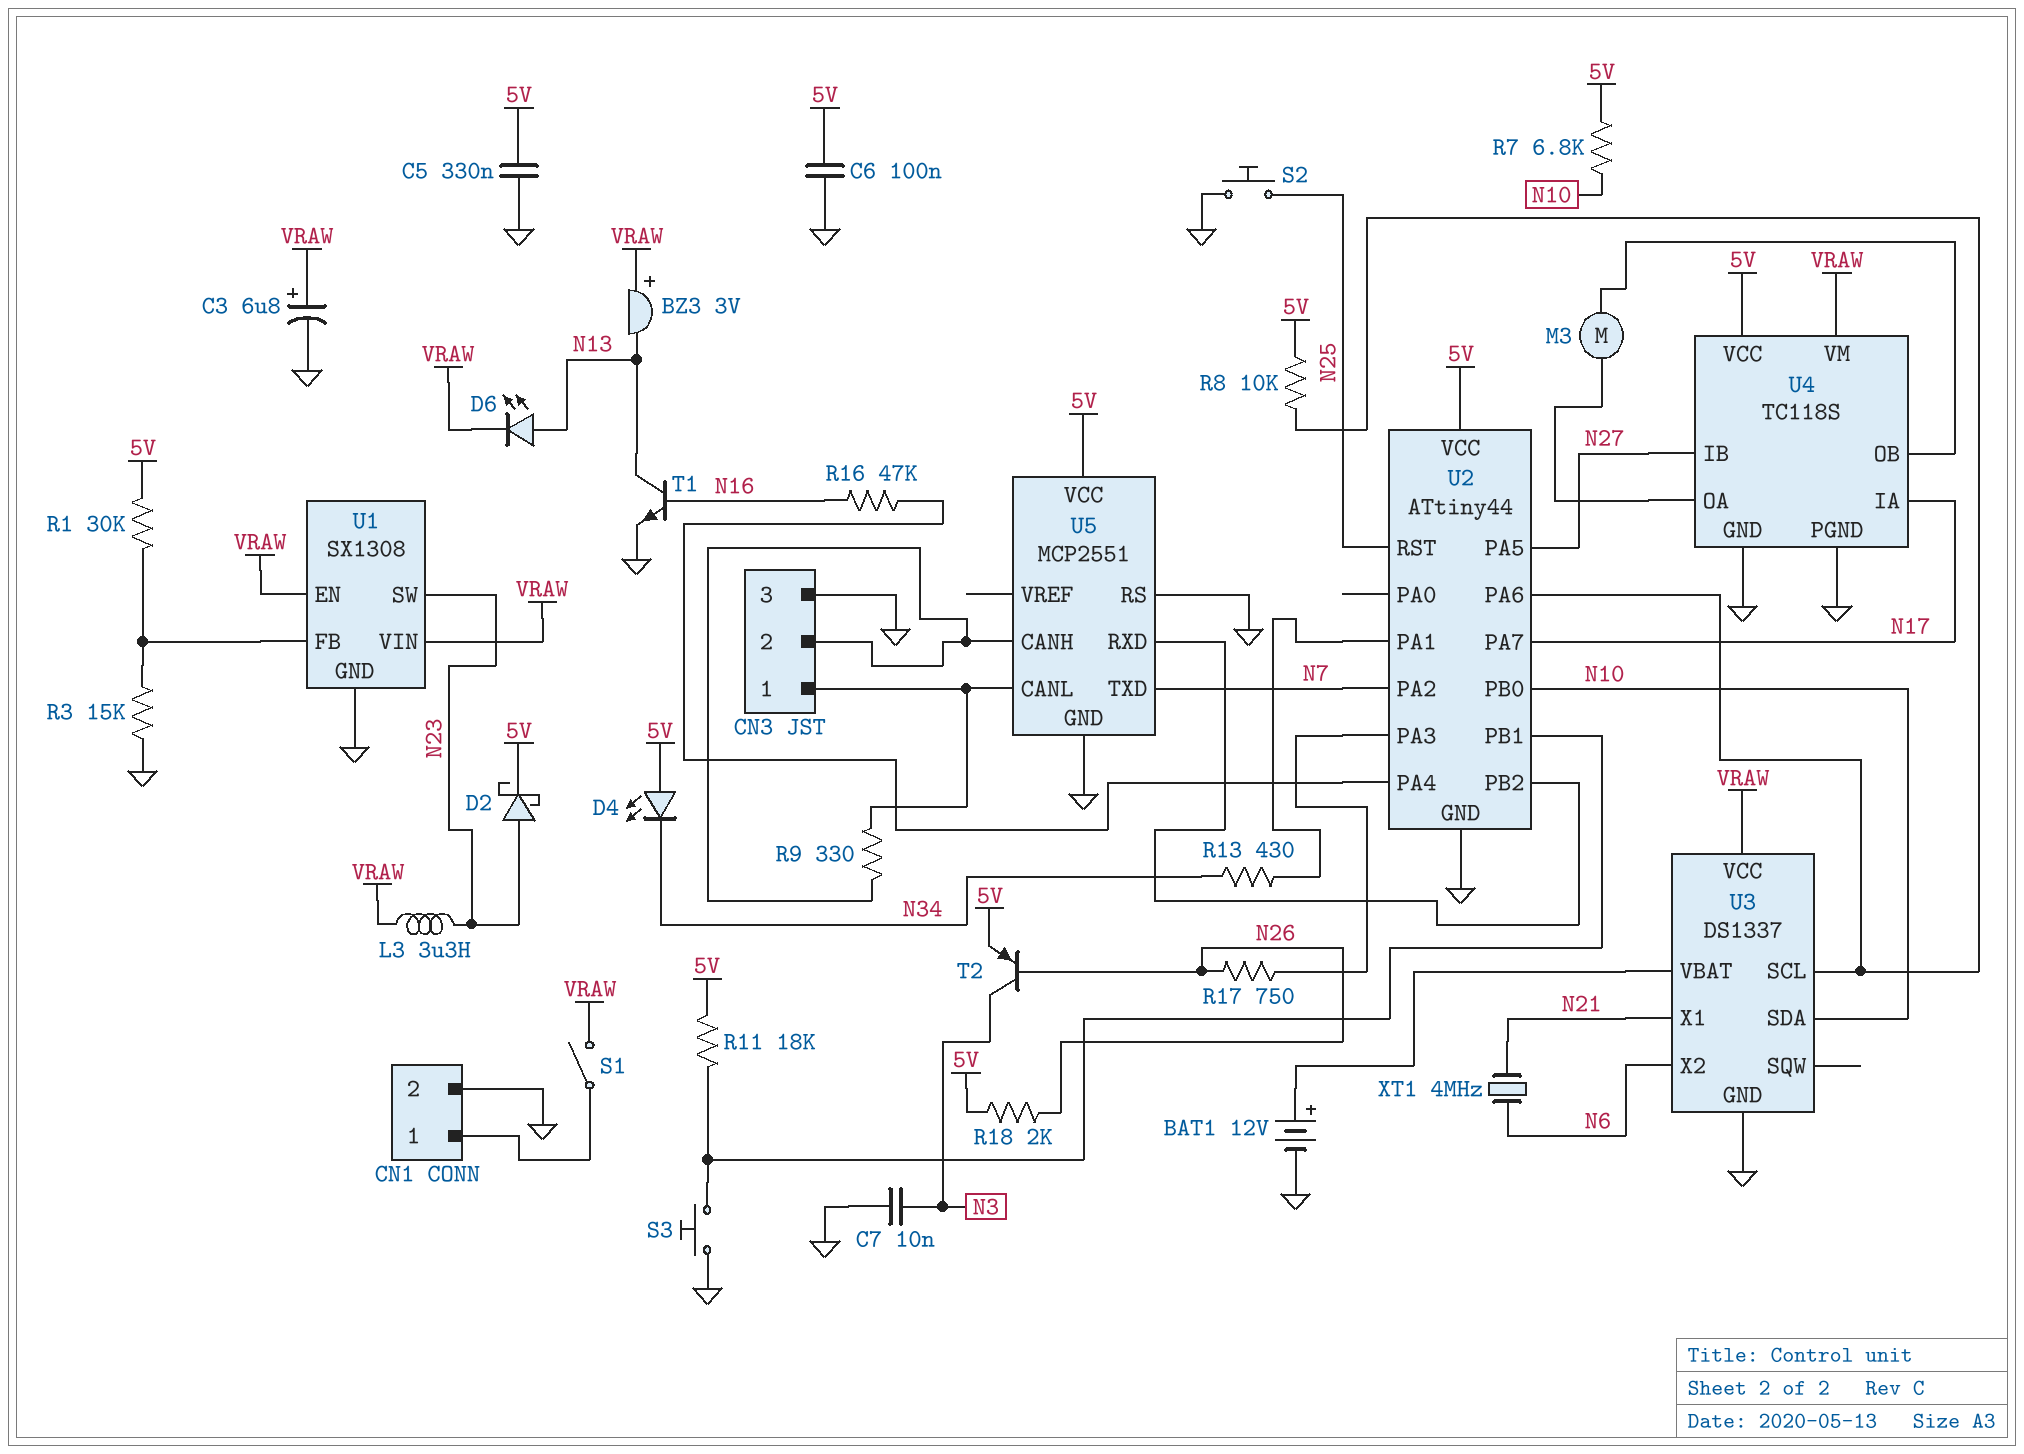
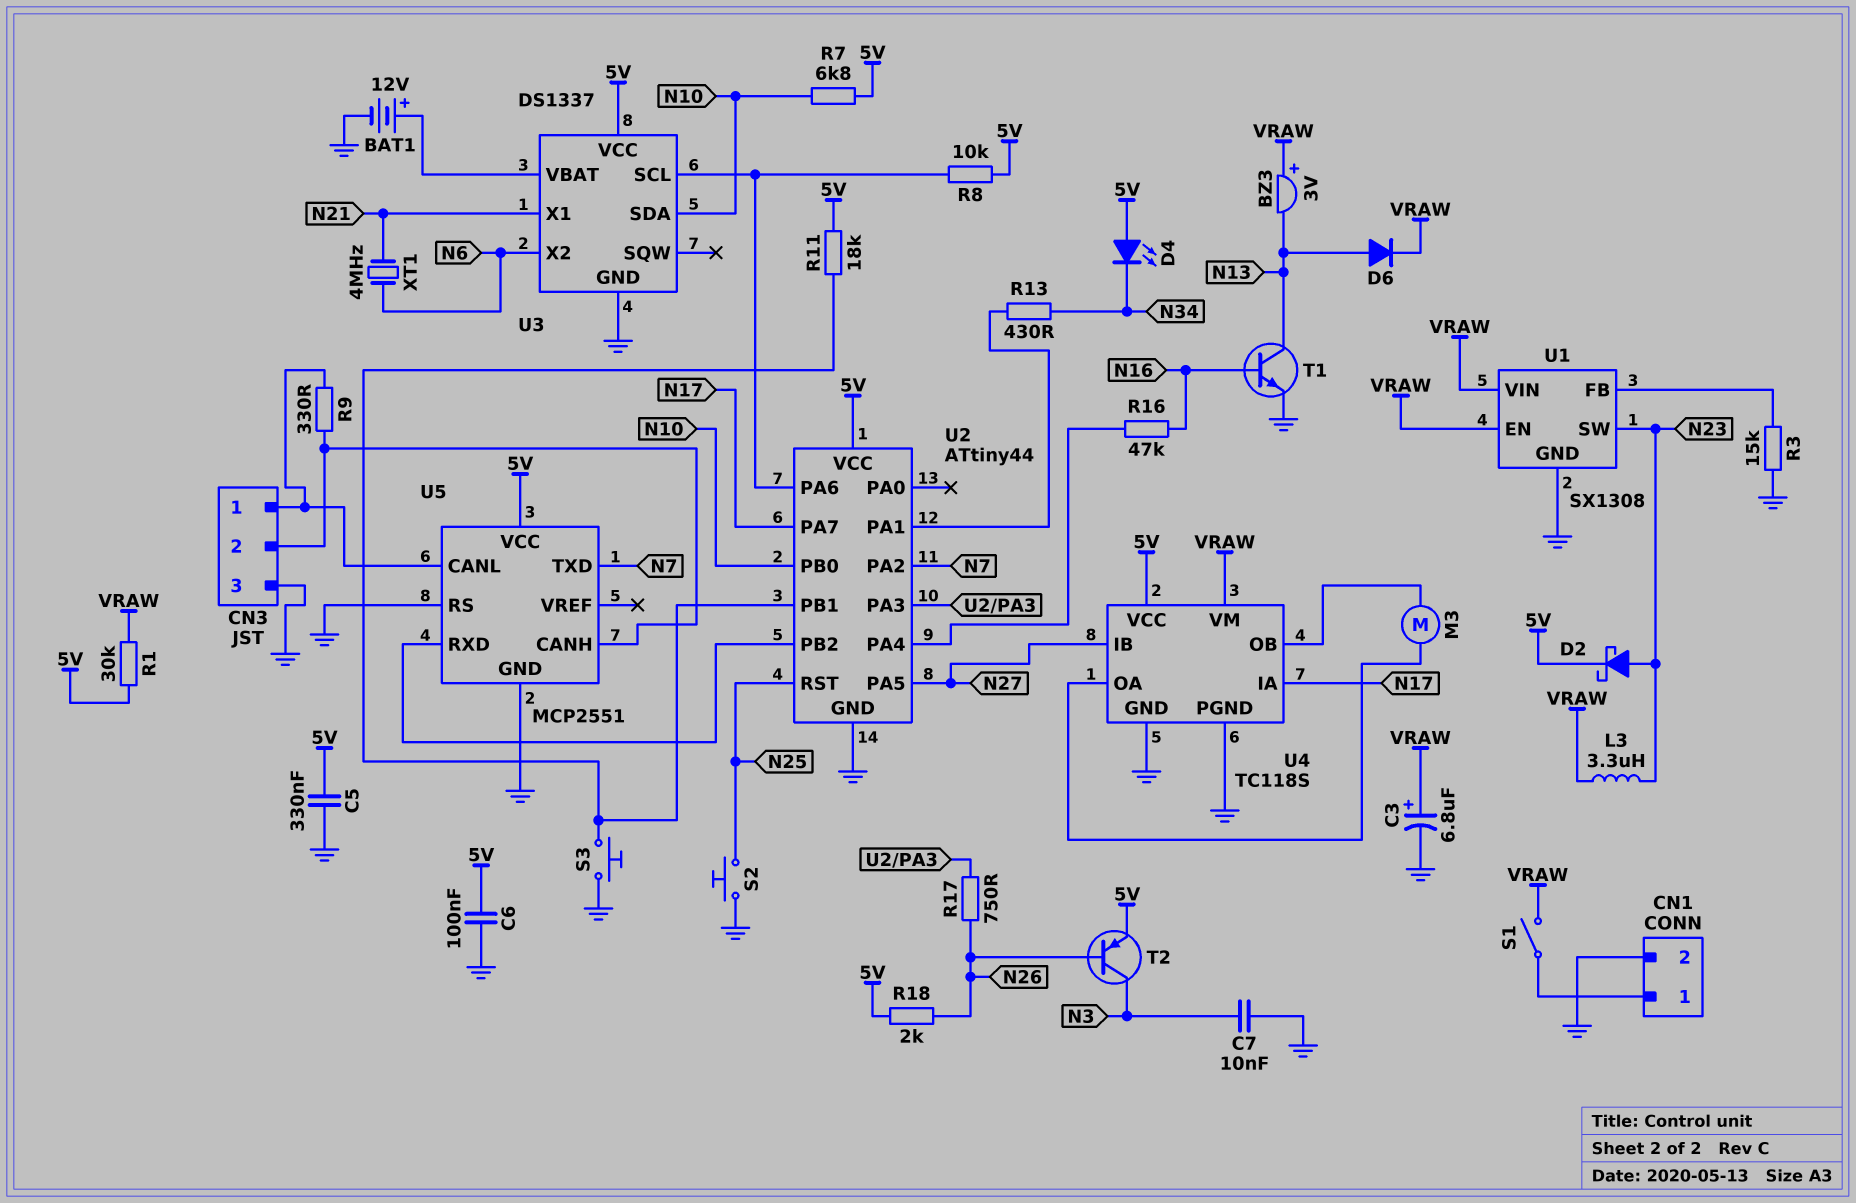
D6: LED (A N13, K VRAW) -> diode (A N13, K VRAW)
R1: 30k (5V, U1/FB) -> 30k (5V, VRAW)
U3 pin VCC: VRAW -> 5V

